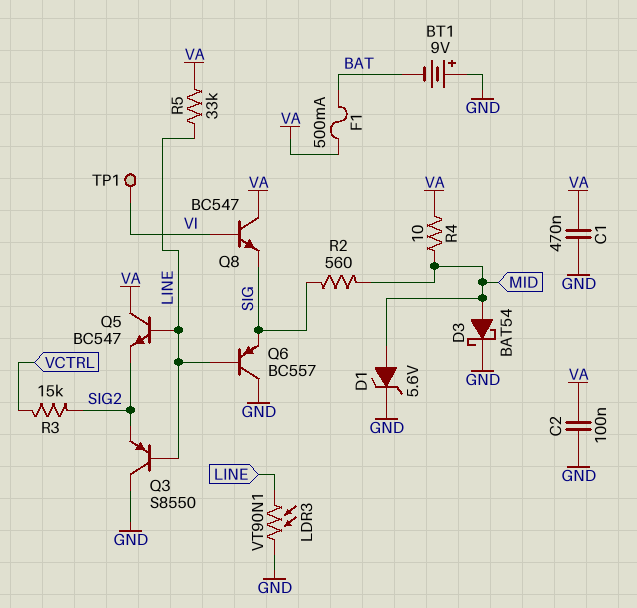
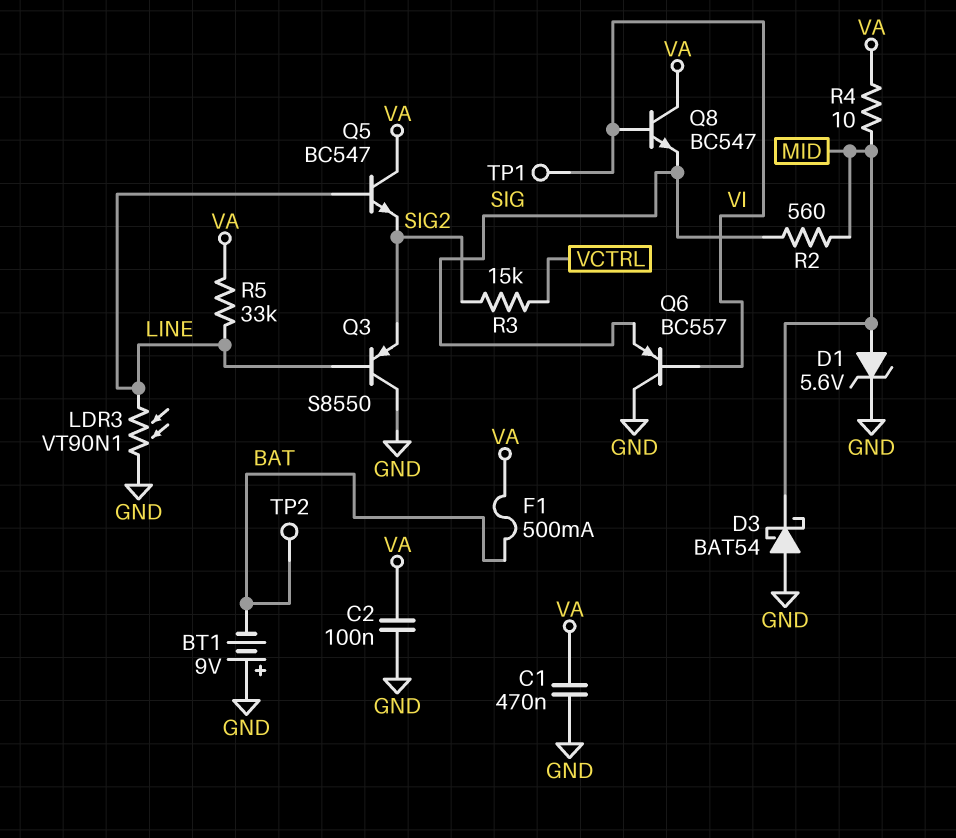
D3: schottky BAT54 (A MID, K GND) -> schottky BAT54 (A GND, K MID)
Q6: PNP BC557 (B LINE, C GND, E SIG) -> PNP BC557 (B VI, C GND, E SIG)
TP2: none -> test point (BAT)

